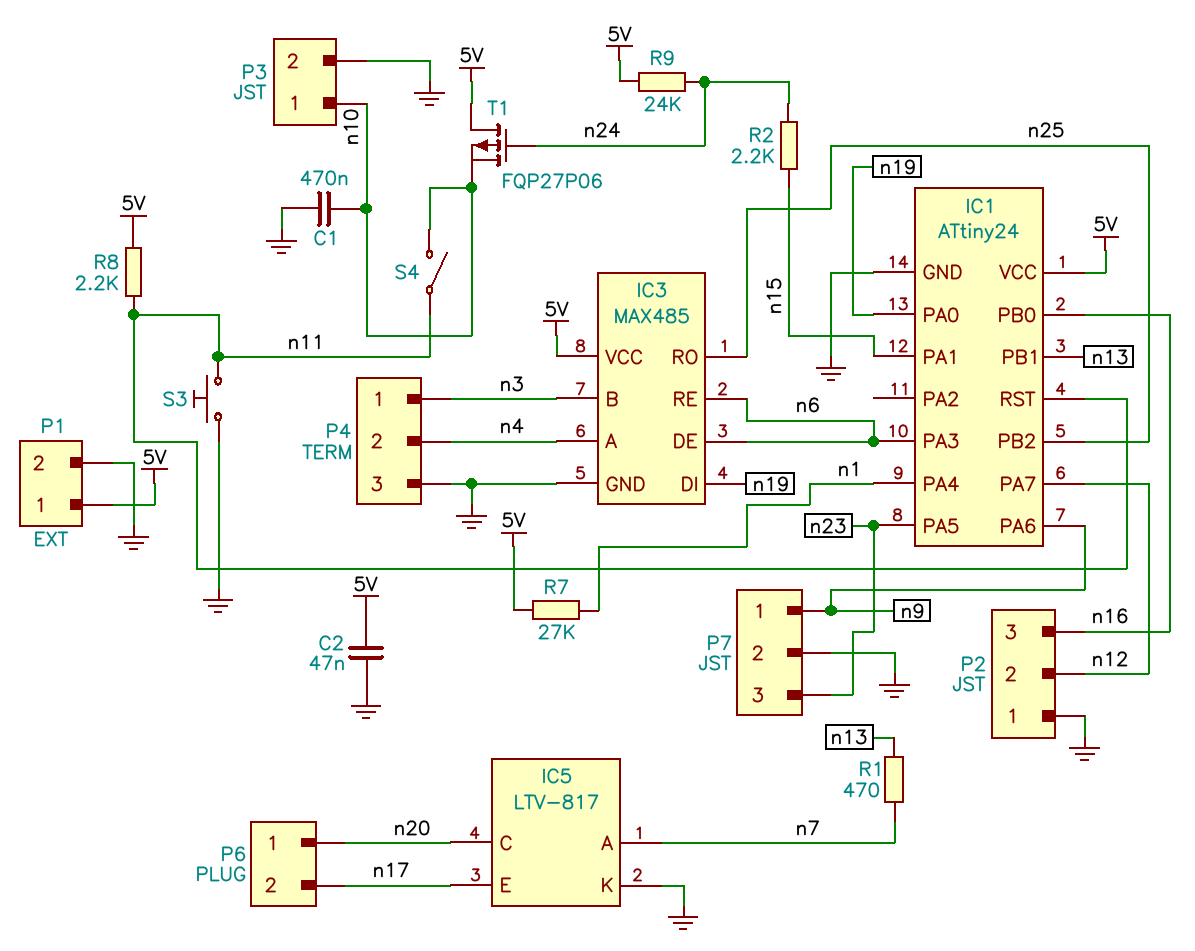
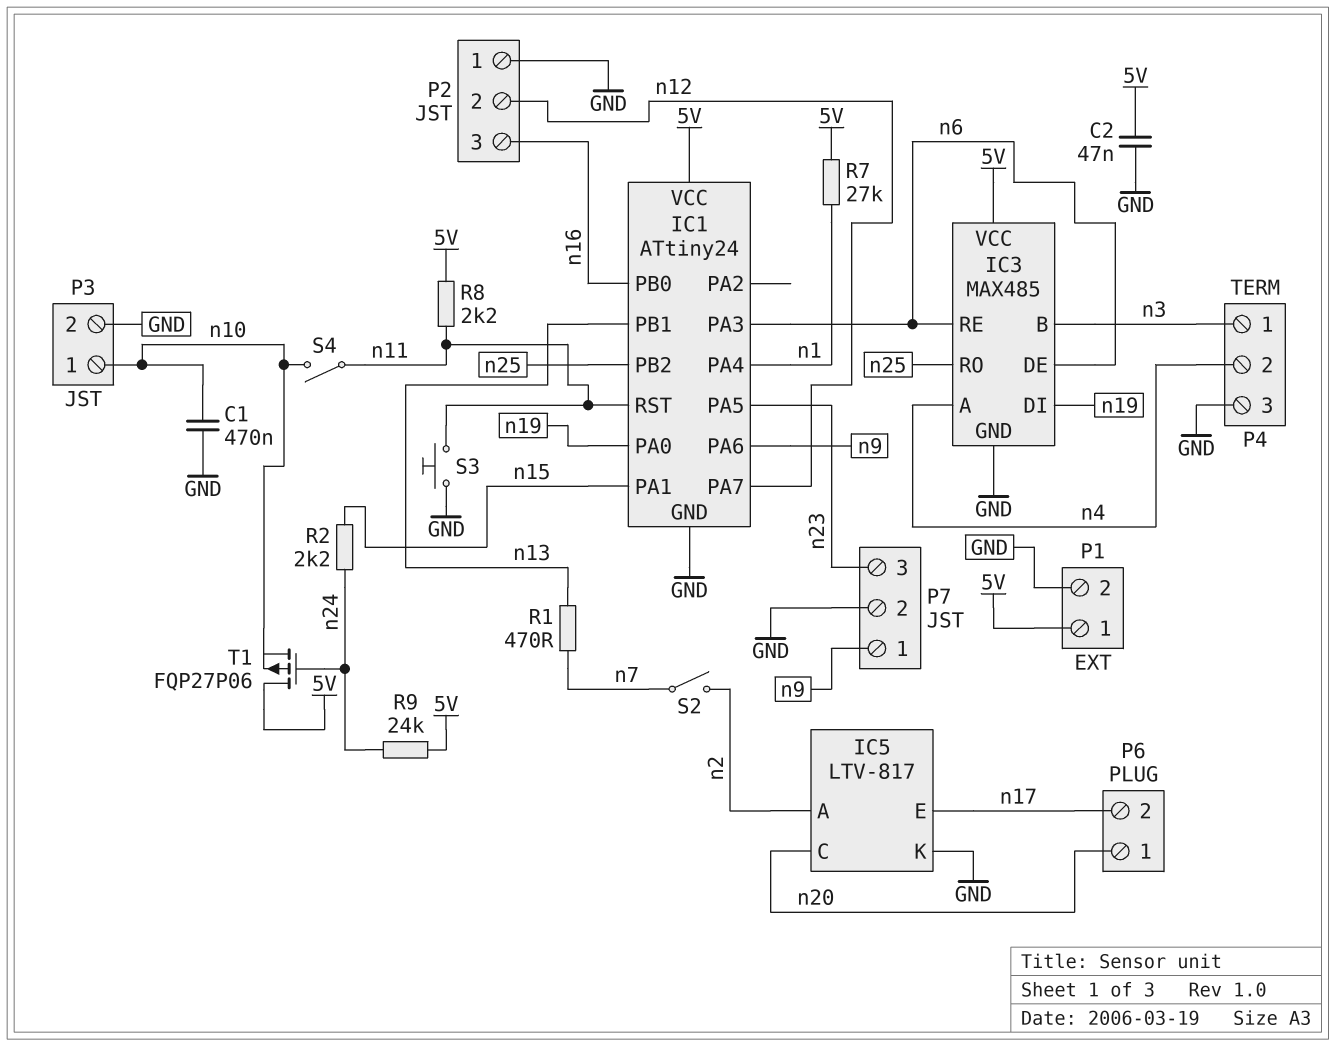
IC5 pin A: n7 -> n2
S2: none -> switch (n2, n7)

